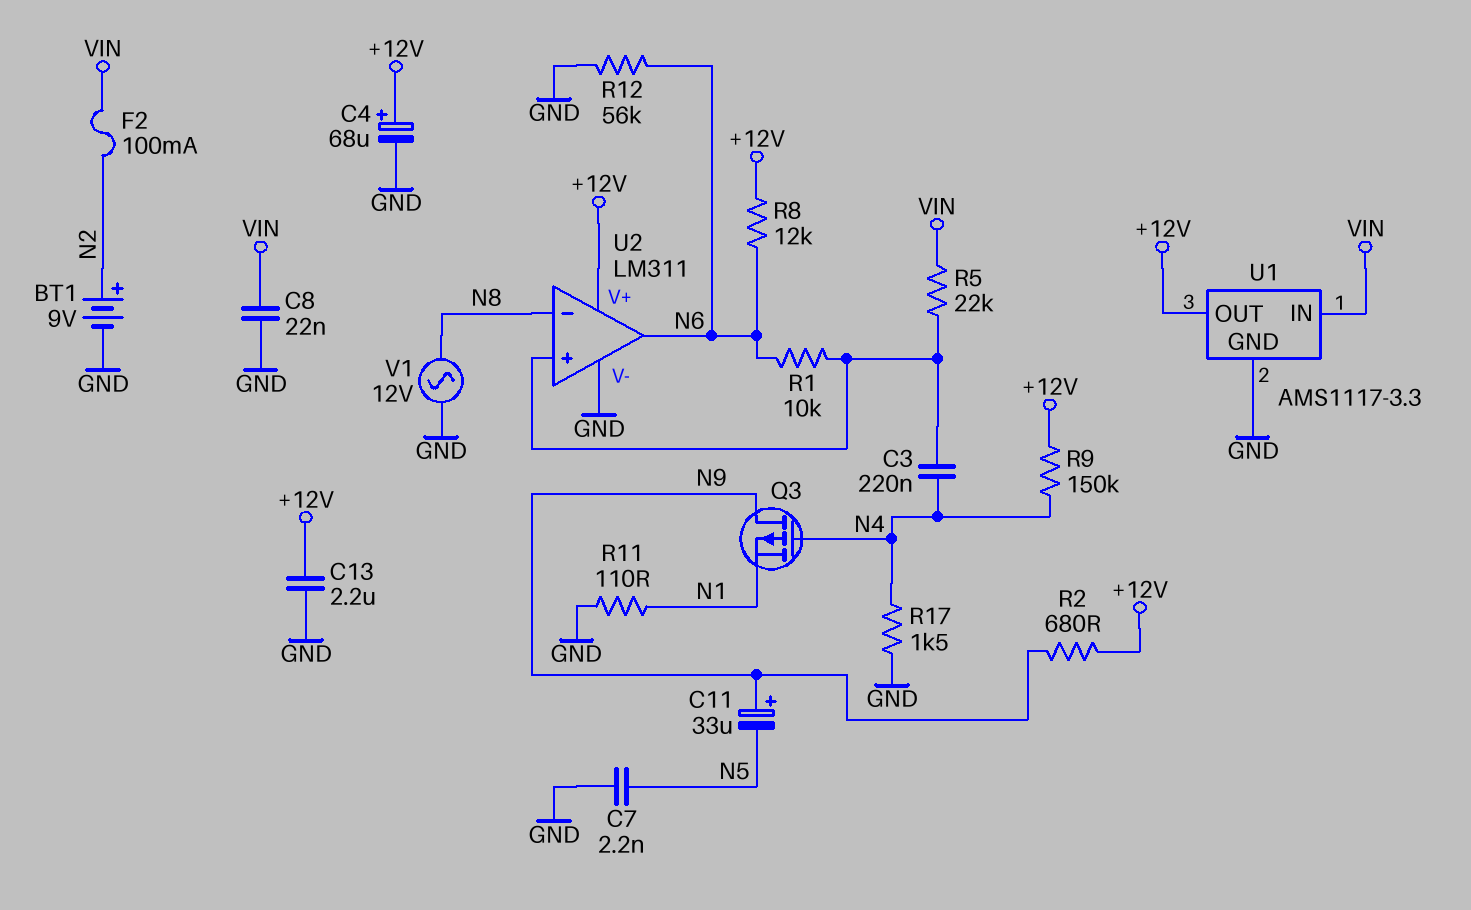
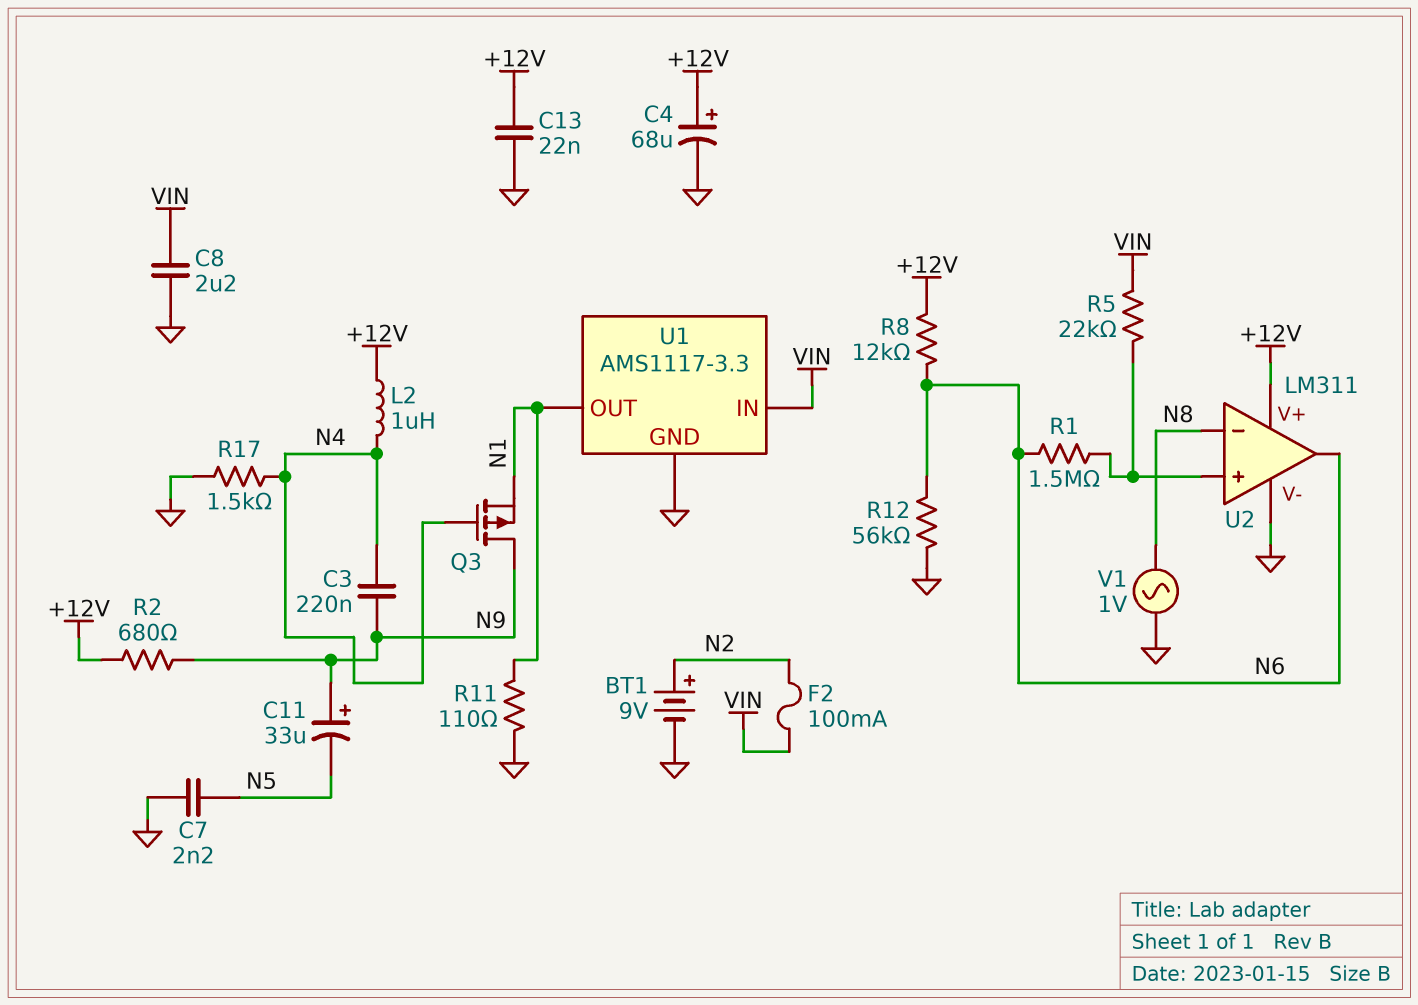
C3: 220nF (N4, U2/in+) -> 220nF (N4, N9)
C8: 22nF (GND, VIN) -> 2.2uF (GND, VIN)
C13: 2.2uF (+12V, GND) -> 22nF (+12V, GND)
L2: none -> 1uH (+12V, N4)
R1: 10k (N6, U2/in+) -> 1.5M (N6, U2/in+)
R9: 150k (+12V, N4) -> none
U1 pin OUT: +12V -> N1
V1: AC 12V (GND, N8) -> AC 1V (GND, N8)

